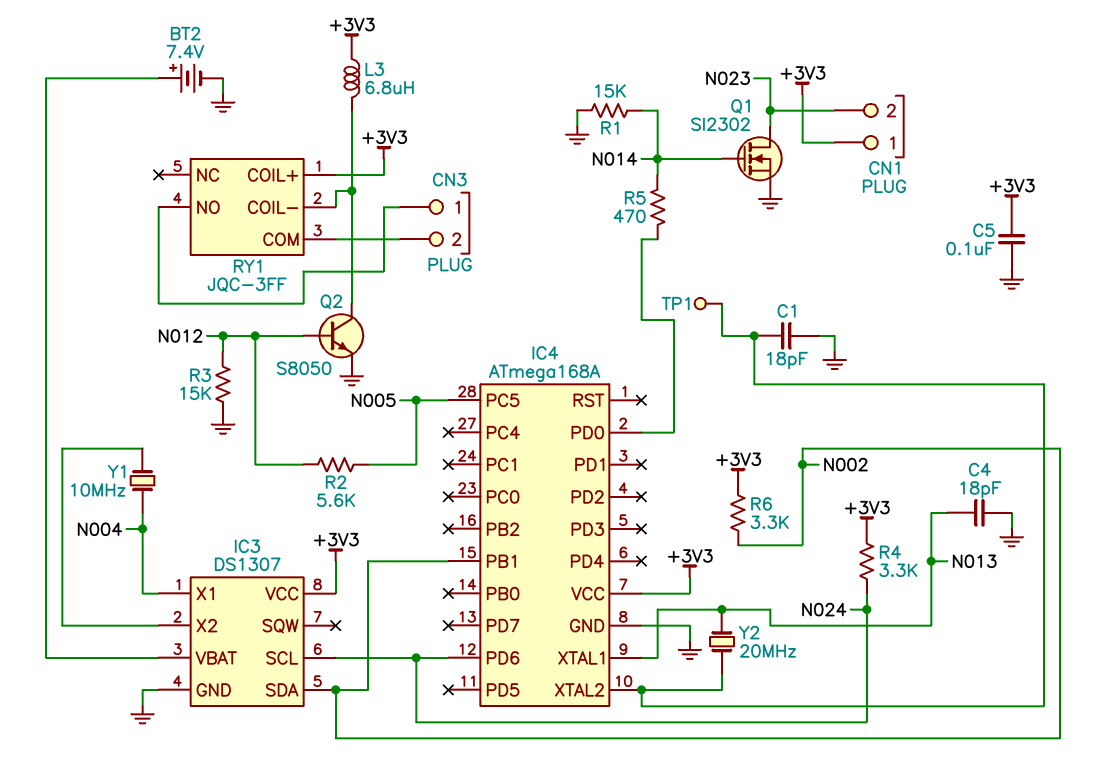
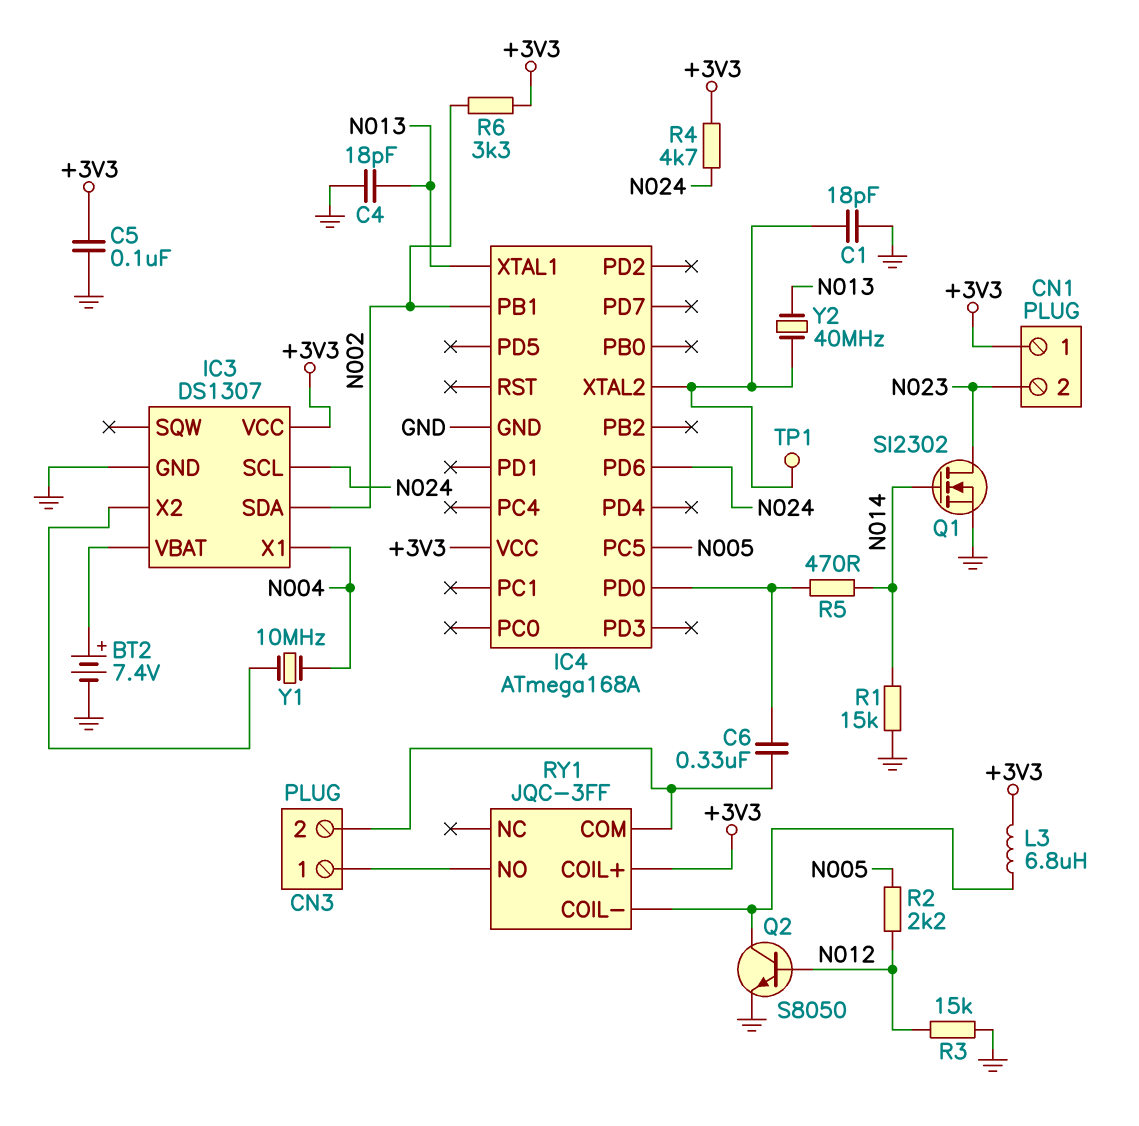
C6: none -> 330nF (CN3/2, IC4/PD0)
R2: 5.6k (N005, N012) -> 2.2k (N005, N012)
R4: 3.3k (+3V3, N024) -> 4.7k (+3V3, N024)
Y2: 20MHz (IC4/XTAL2, N013) -> 40MHz (IC4/XTAL2, N013)

